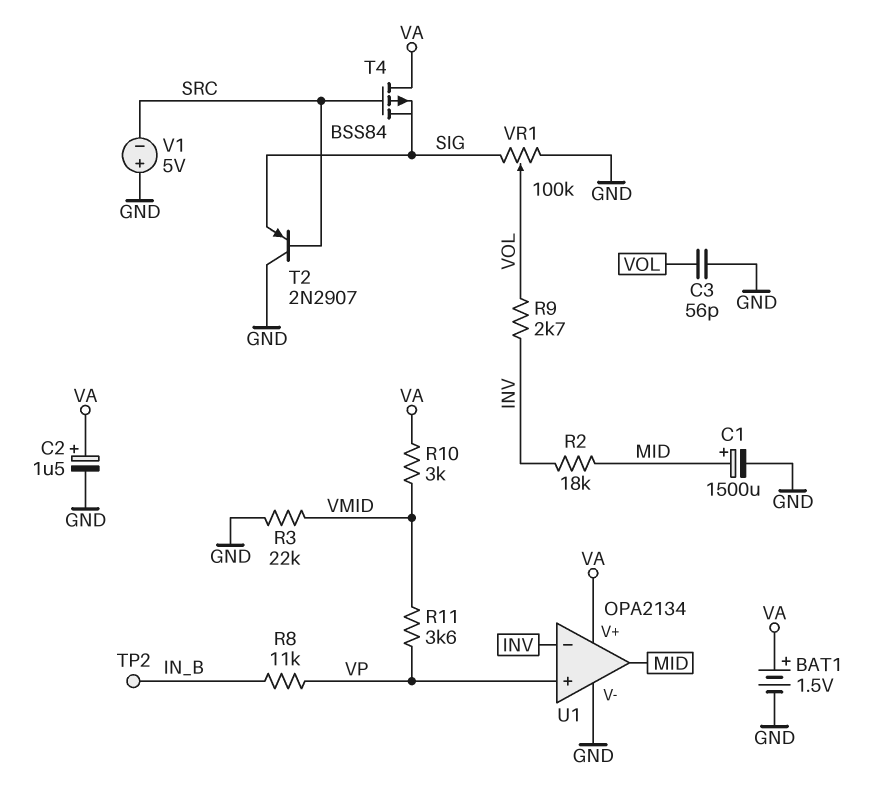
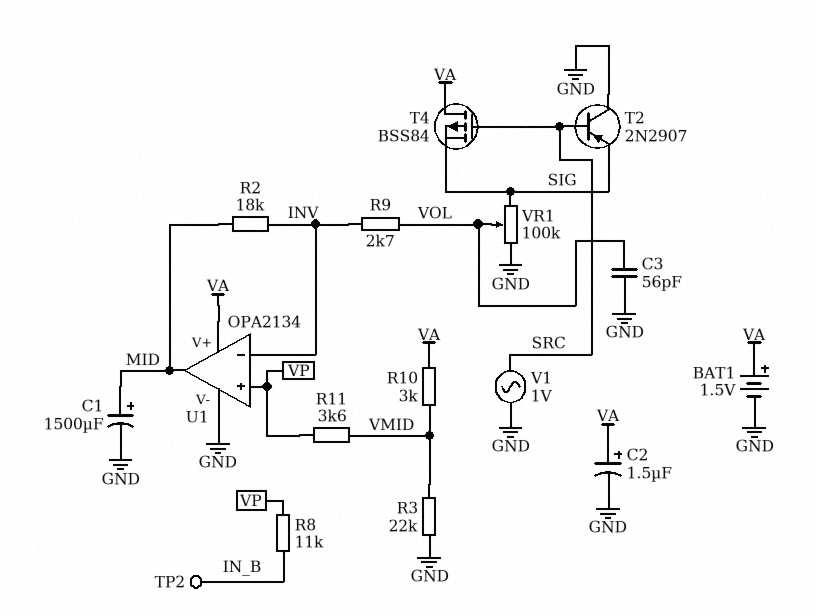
V1: 5V (plus GND, minus SRC) -> AC 1V (GND, SRC)

